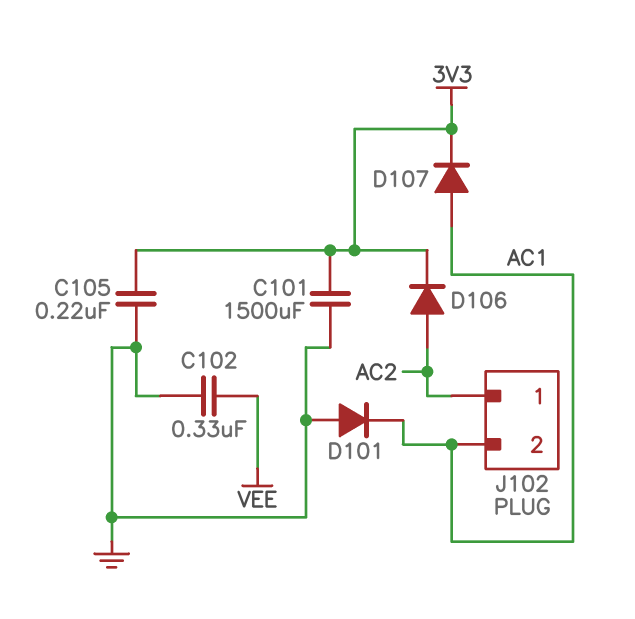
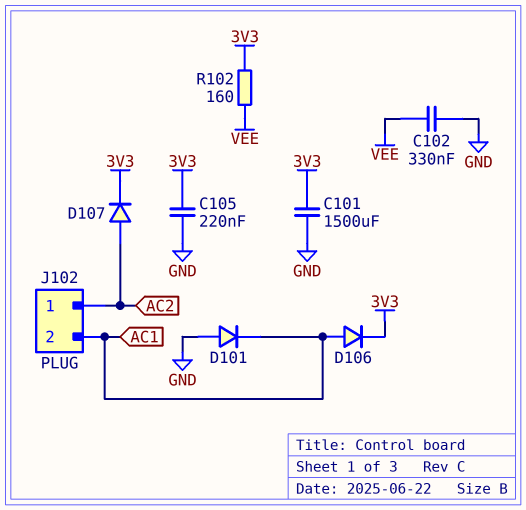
D106: diode (A AC2, K 3V3) -> diode (A AC1, K 3V3)
D107: diode (A AC1, K 3V3) -> diode (A AC2, K 3V3)
R102: none -> 160 (3V3, VEE)

